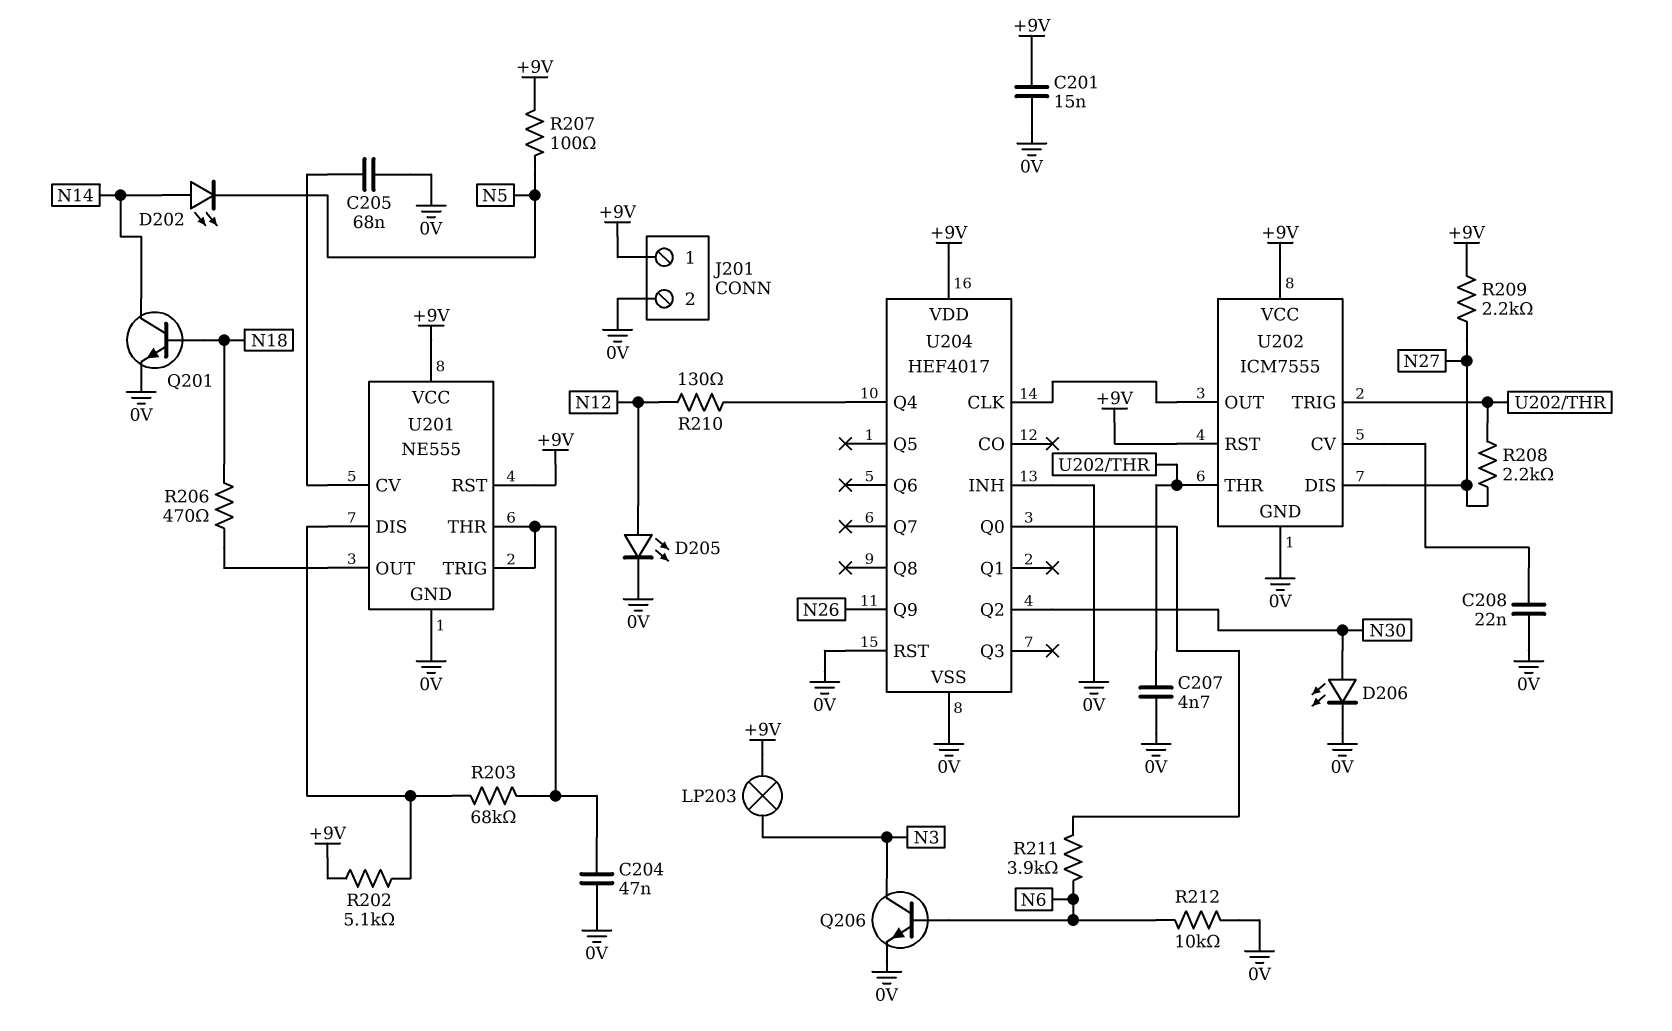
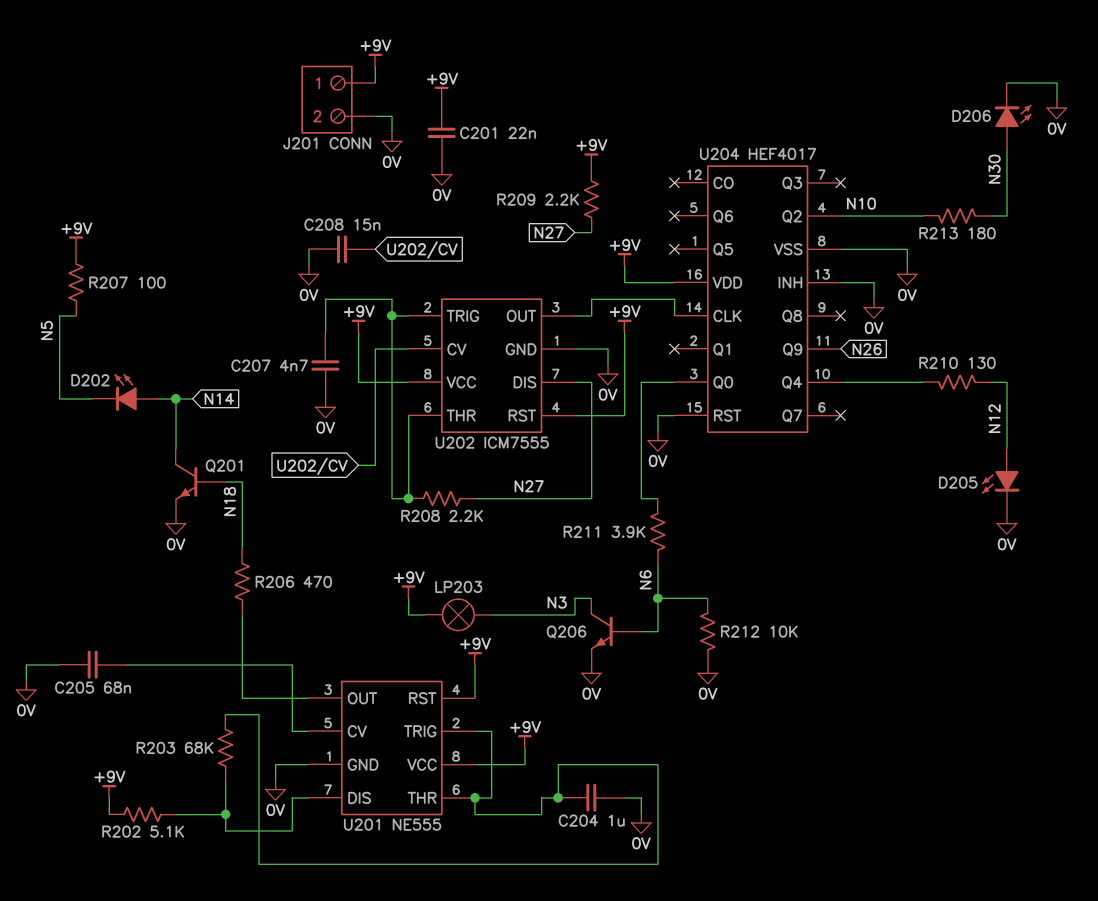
C201: 15nF (+9V, 0V) -> 22nF (+9V, 0V)
C204: 47nF (0V, U201/THR) -> 1uF (0V, U201/THR)
C208: 22nF (0V, U202/CV) -> 15nF (0V, U202/CV)
R213: none -> 180 (N10, N30)
U204 pin Q2: N30 -> N10

